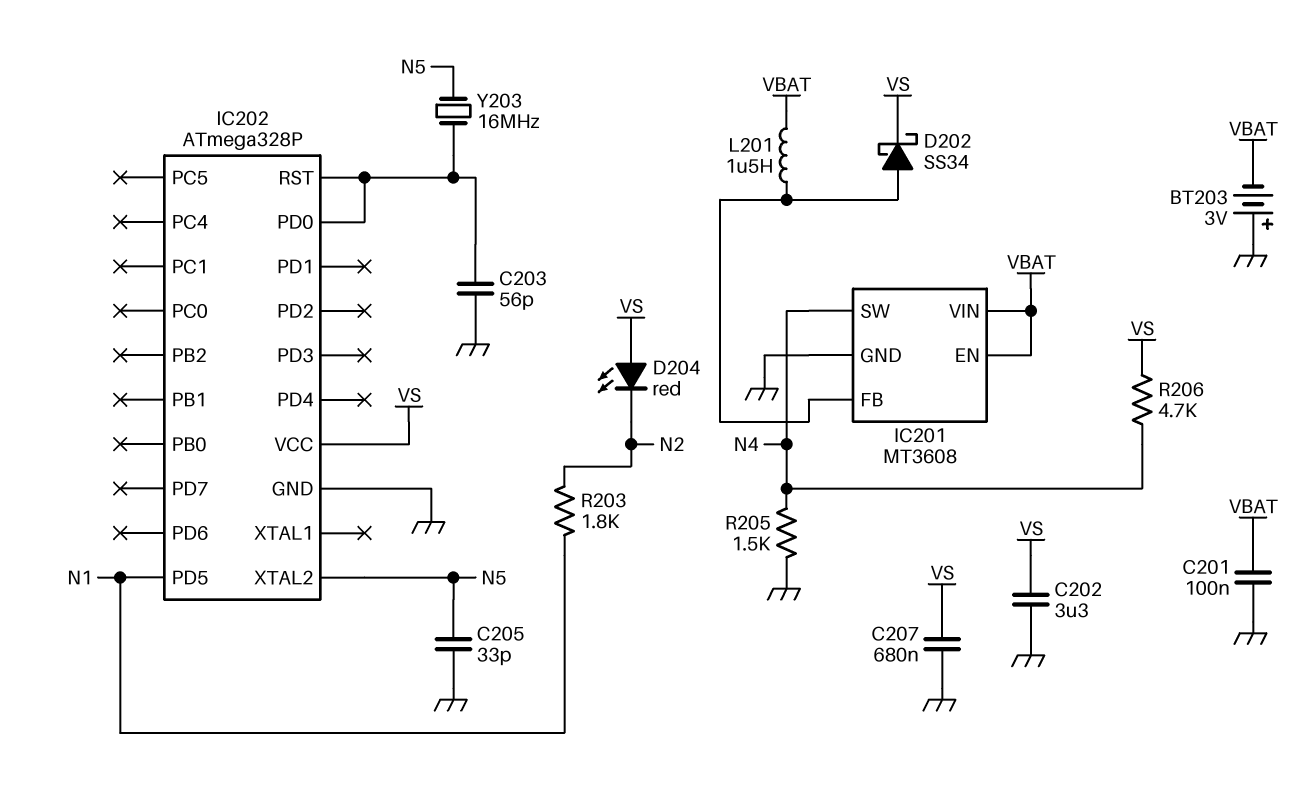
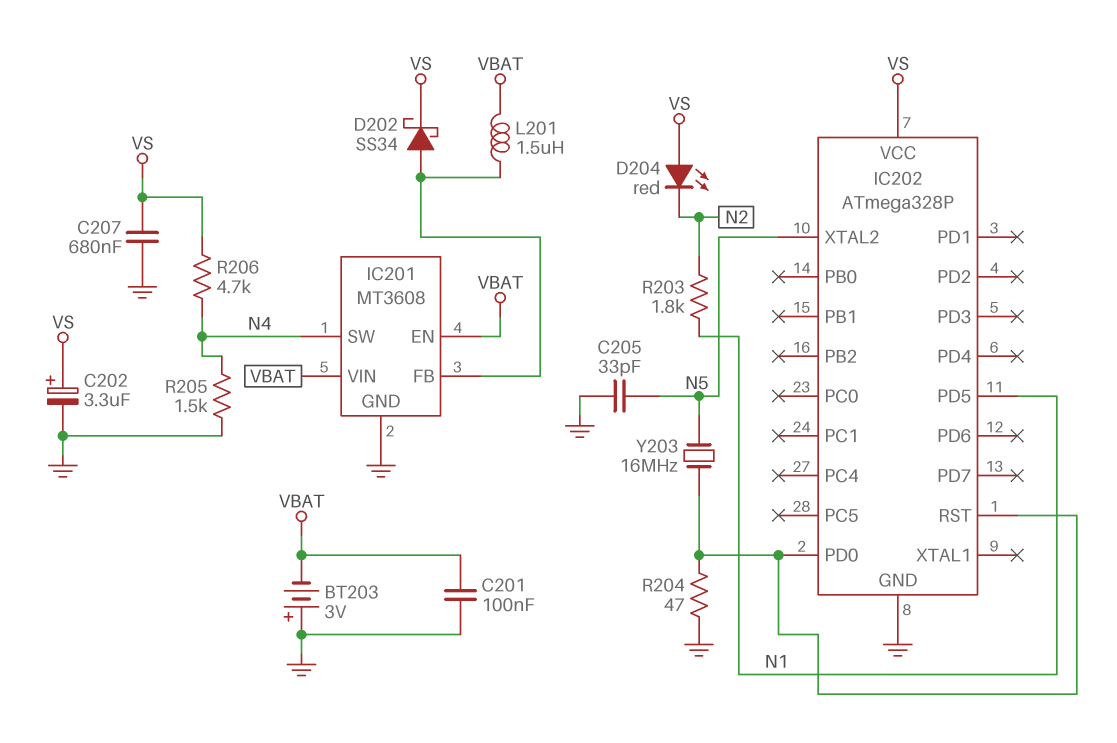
C202: 3.3uF (GND, VS) -> 3.3uF (plus VS, minus GND)
C203: 56pF (GND, IC202/PD0) -> none
R204: none -> 47 (GND, IC202/PD0)

